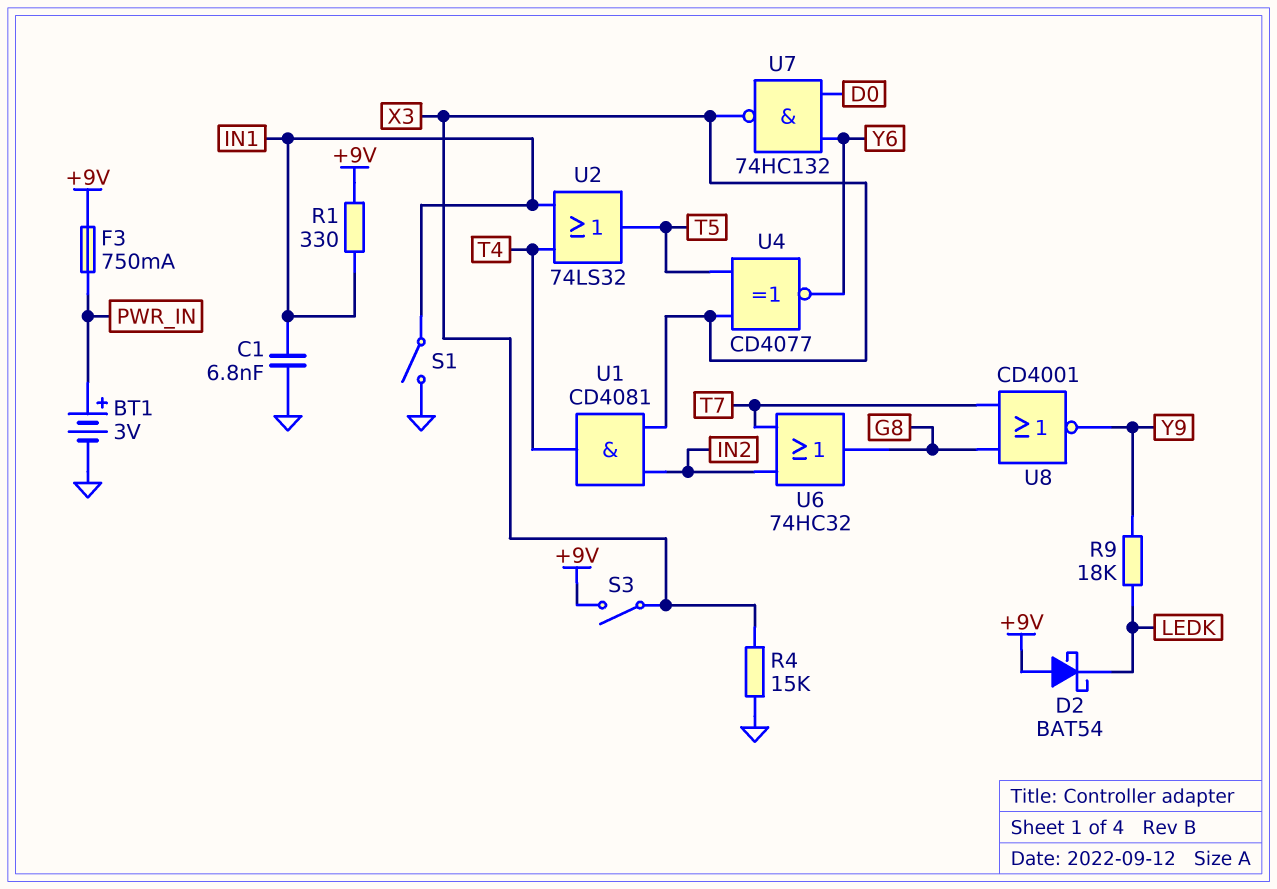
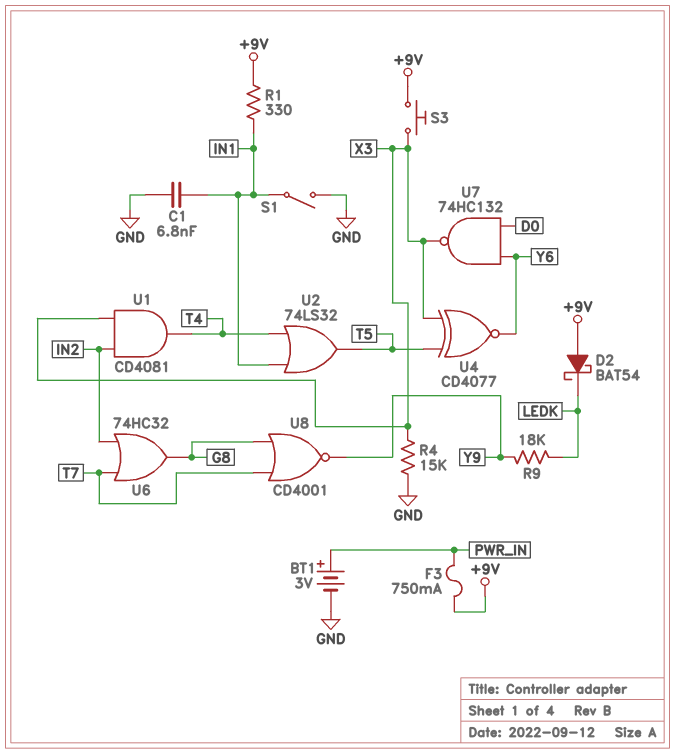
S3: switch (+9V, X3) -> button (+9V, X3)

